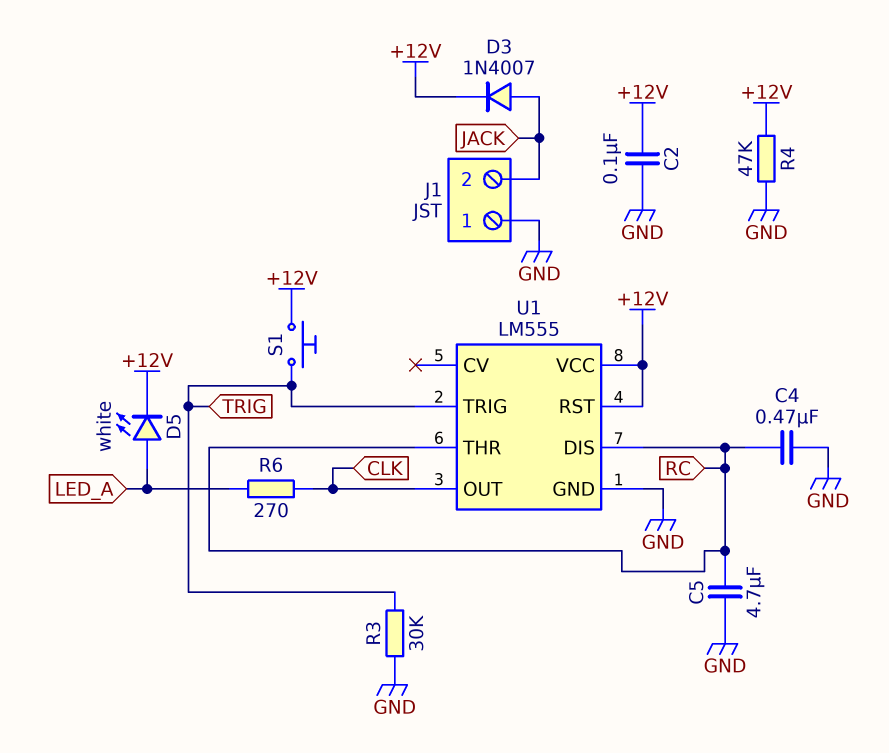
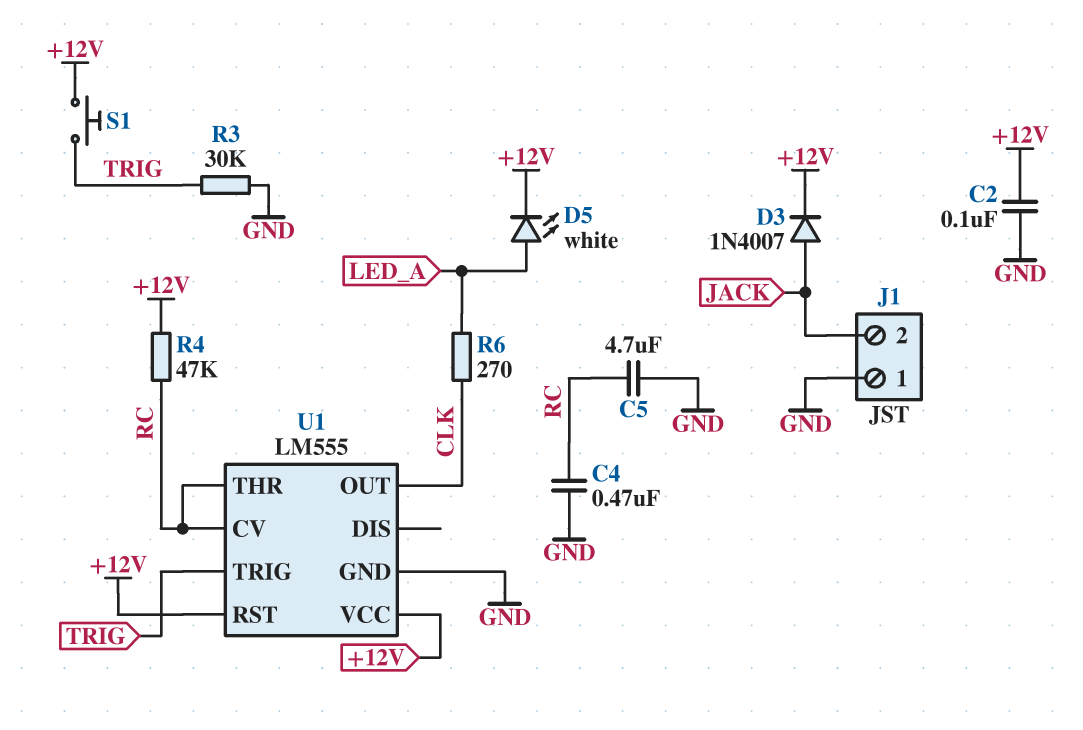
R4: 47k (+12V, GND) -> 47k (+12V, RC)
U1 pin CV: none -> RC
U1 pin DIS: RC -> none

